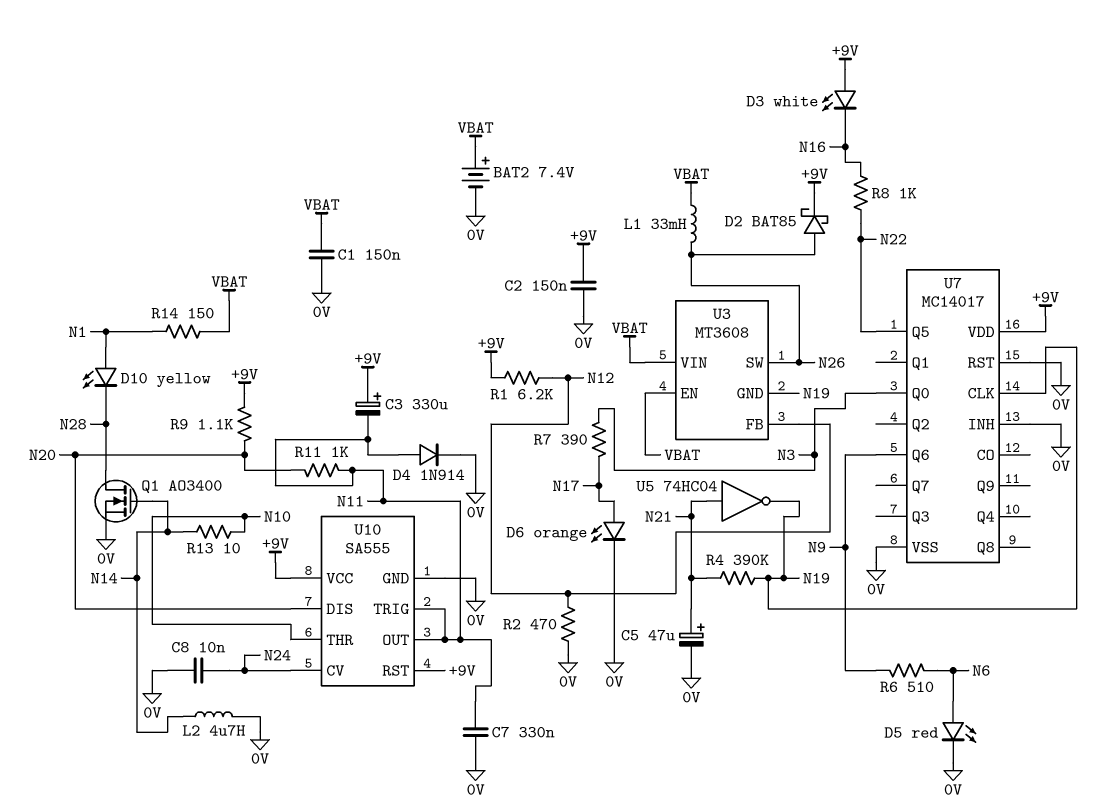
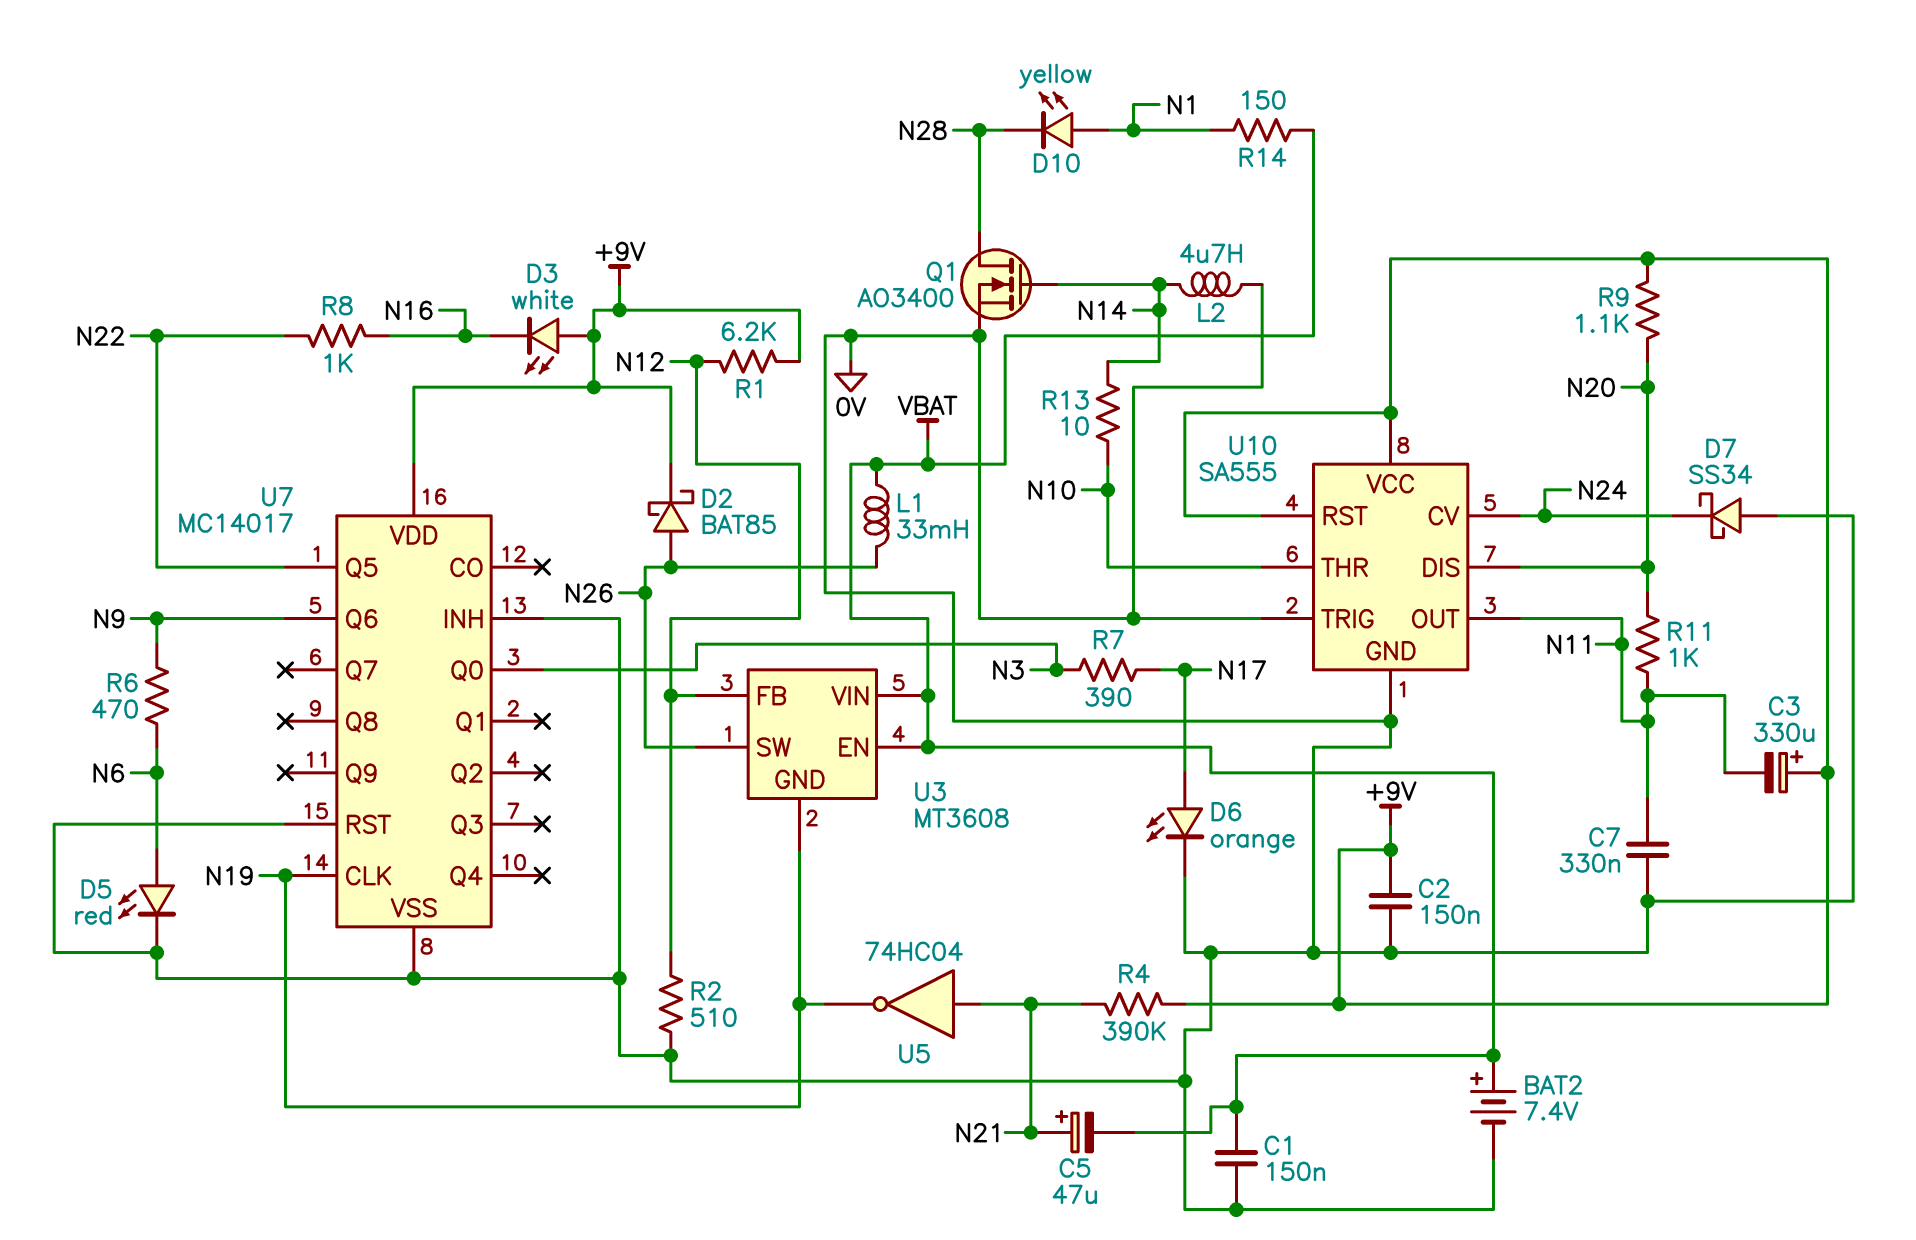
C5: 47uF (plus N21, minus 0V) -> 47uF (plus N21, minus VBAT)
C8: 10nF (0V, N24) -> none
D4: diode 1N914 (A N11, K 0V) -> none
D7: none -> schottky SS34 (A 0V, K N24)
R2: 470 (0V, N12) -> 510 (0V, N12)
R4: 390k (N19, N21) -> 390k (+9V, N21)
R6: 510 (N6, N9) -> 470 (N6, N9)
U10 pin TRIG: N11 -> 0V

